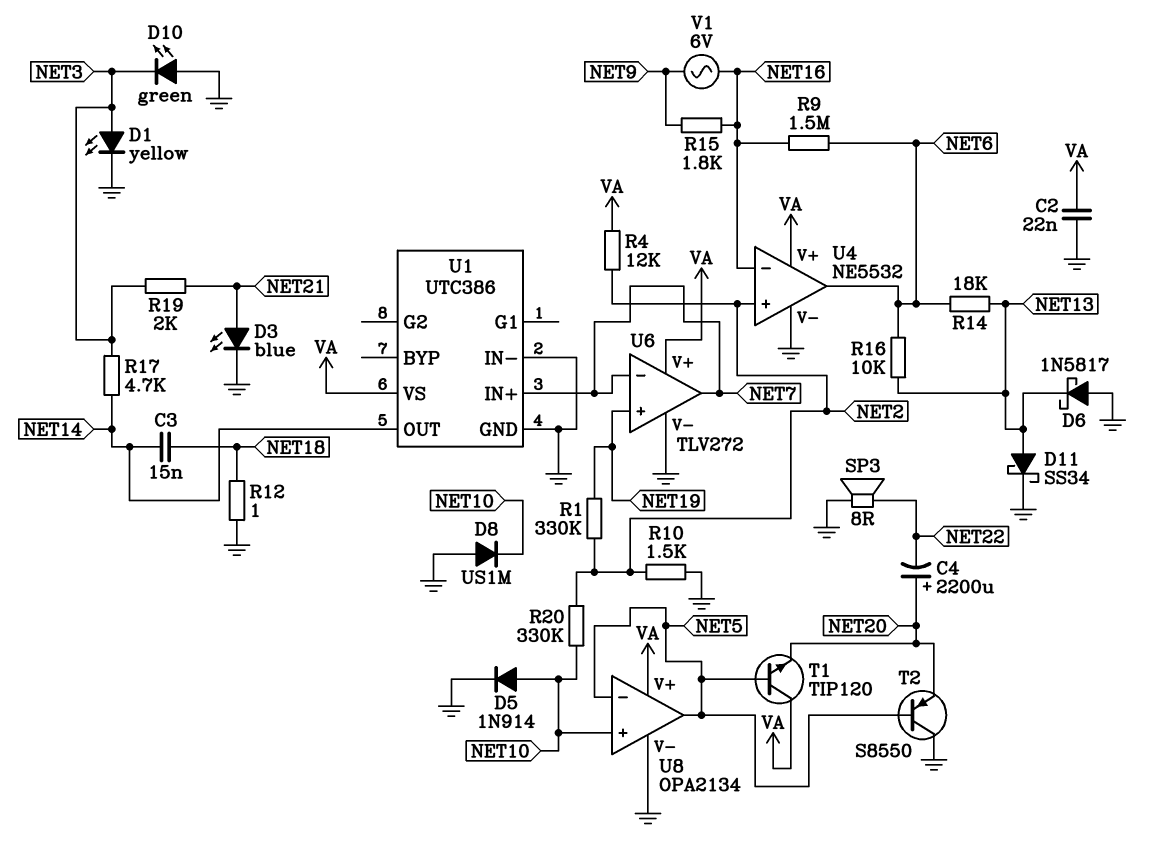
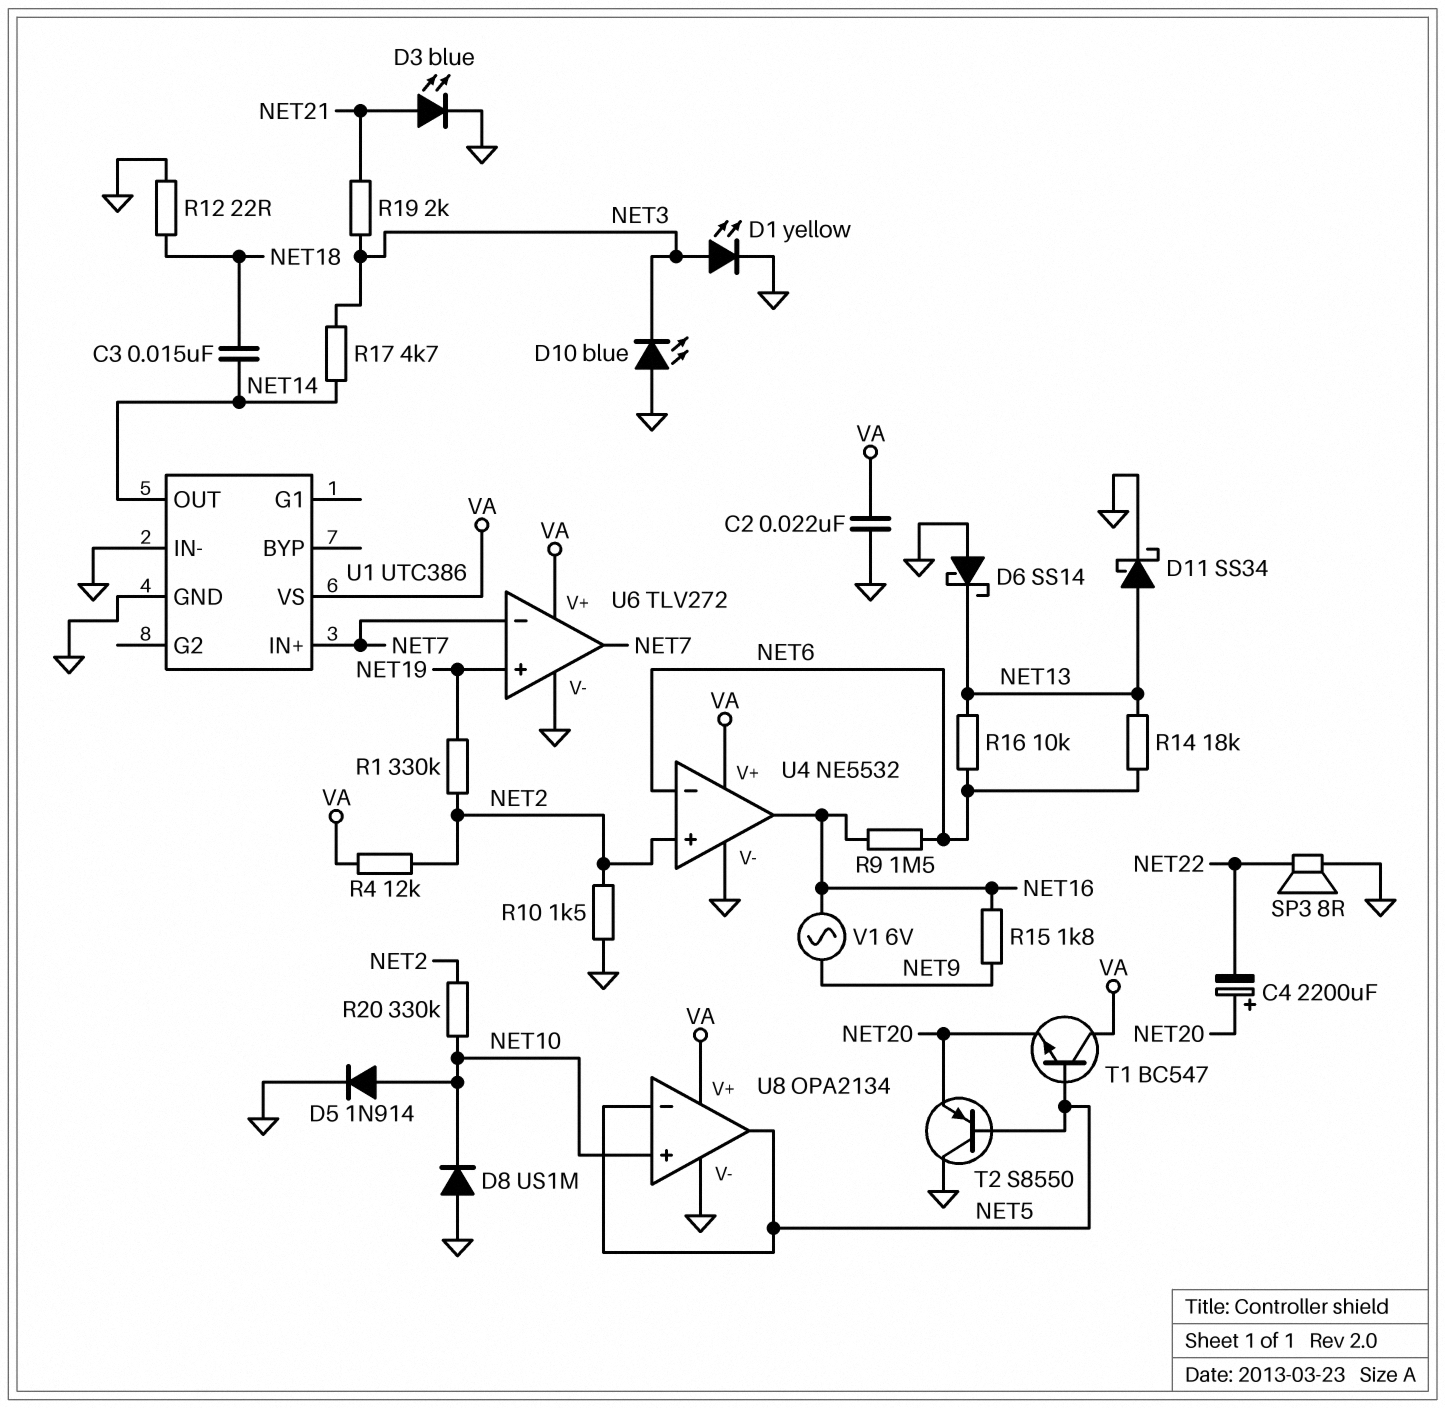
D6: schottky 1N5817 (A GND, K NET13) -> schottky SS14 (A GND, K NET13)
D10: LED green (A GND, K NET3) -> LED blue (A GND, K NET3)
R12: 1 (GND, NET18) -> 22 (GND, NET18)
T1: NPN TIP120 (B NET5, C VA, E NET20) -> NPN BC547 (B NET5, C VA, E NET20)
U4 pin in-: NET16 -> NET6
U4 pin out: NET6 -> NET16

